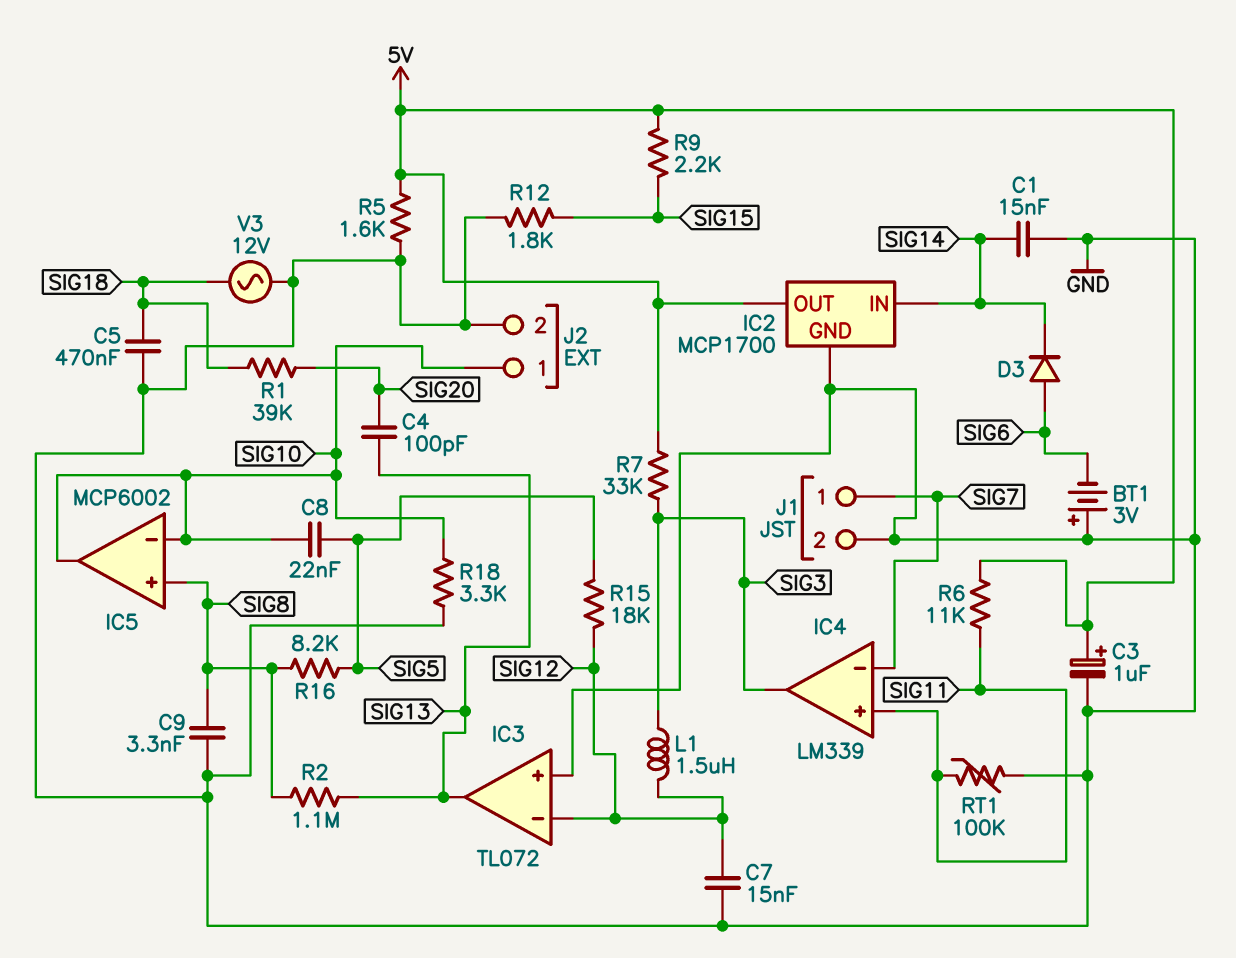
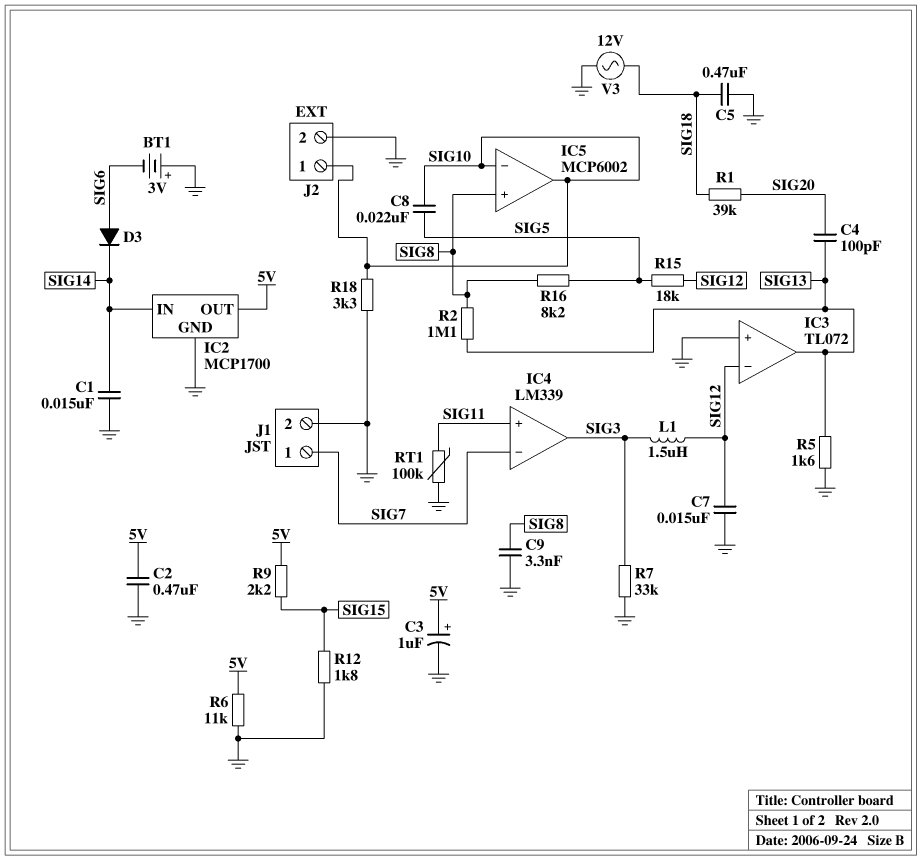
C2: none -> 470nF (5V, GND)
R5: 1.6k (5V, GND) -> 1.6k (GND, SIG13)
R6: 11k (5V, SIG11) -> 11k (5V, GND)
R7: 33k (5V, SIG3) -> 33k (GND, SIG3)

